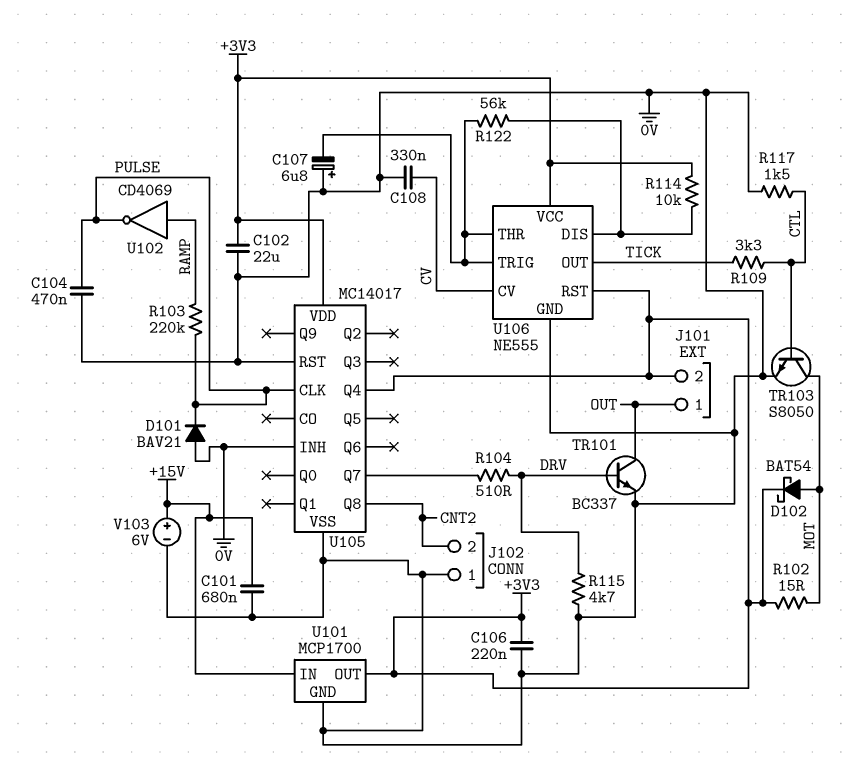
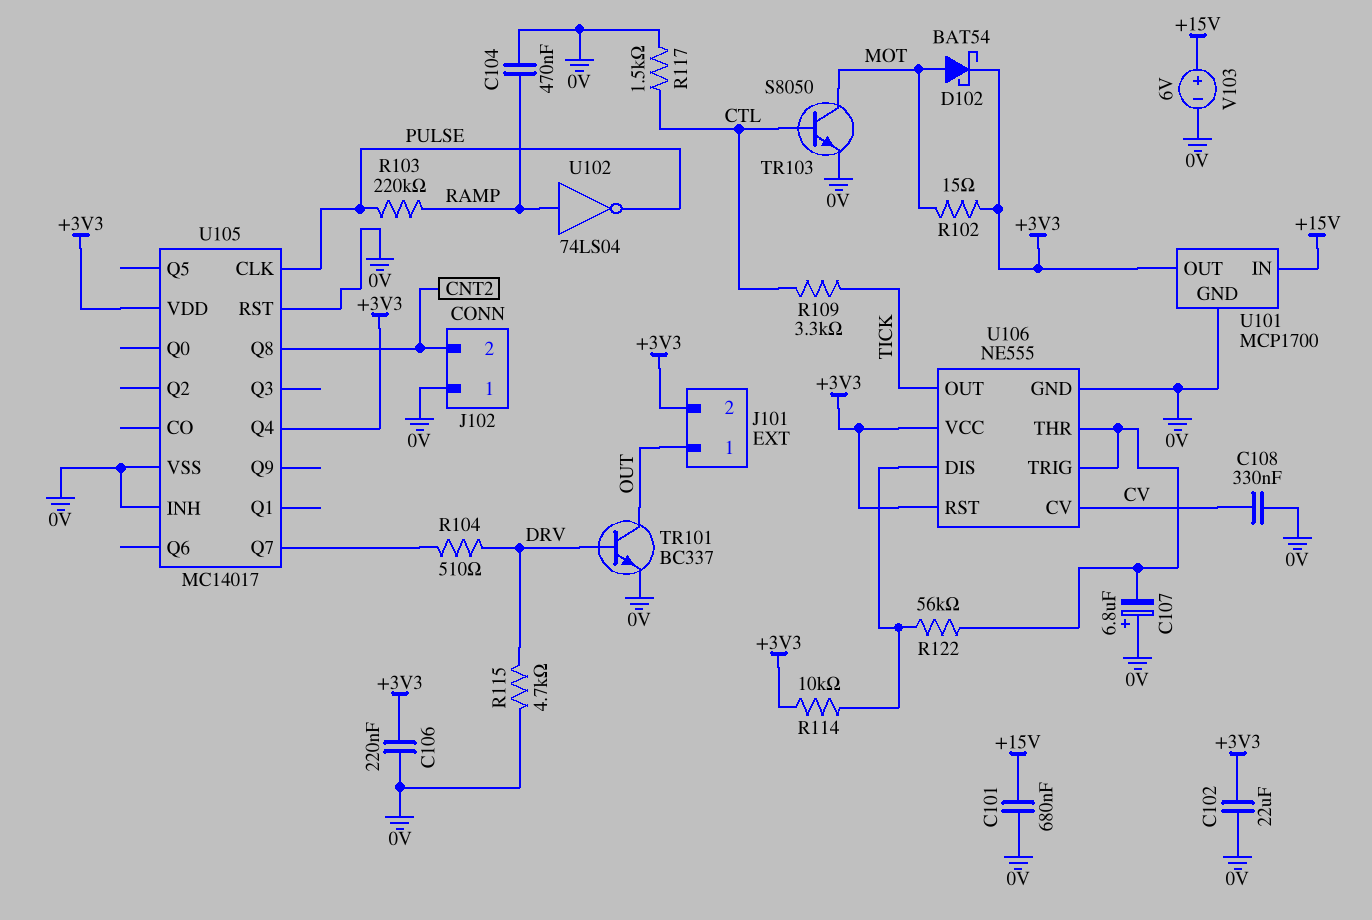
C104: 470nF (0V, PULSE) -> 470nF (0V, RAMP)
D101: diode BAV21 (A 0V, K PULSE) -> none
U102: NOT CD4069 (in RAMP, out PULSE) -> NOT 74LS04 (in RAMP, out PULSE)

